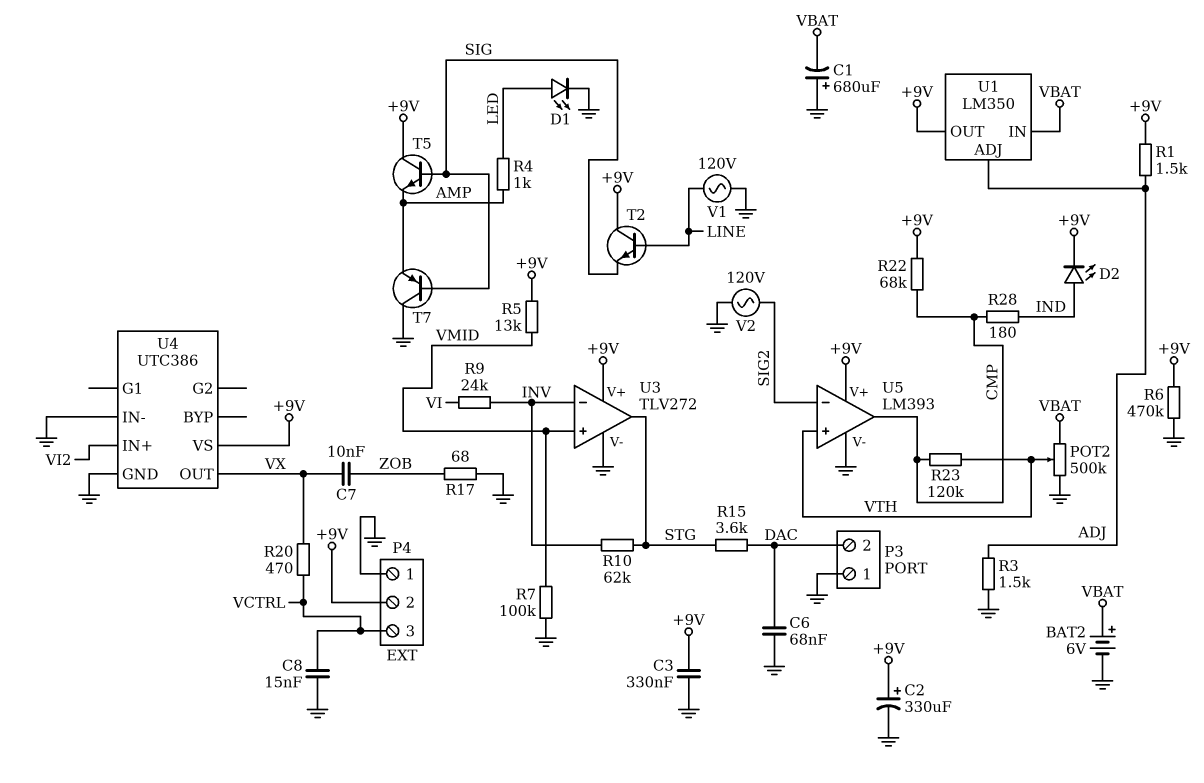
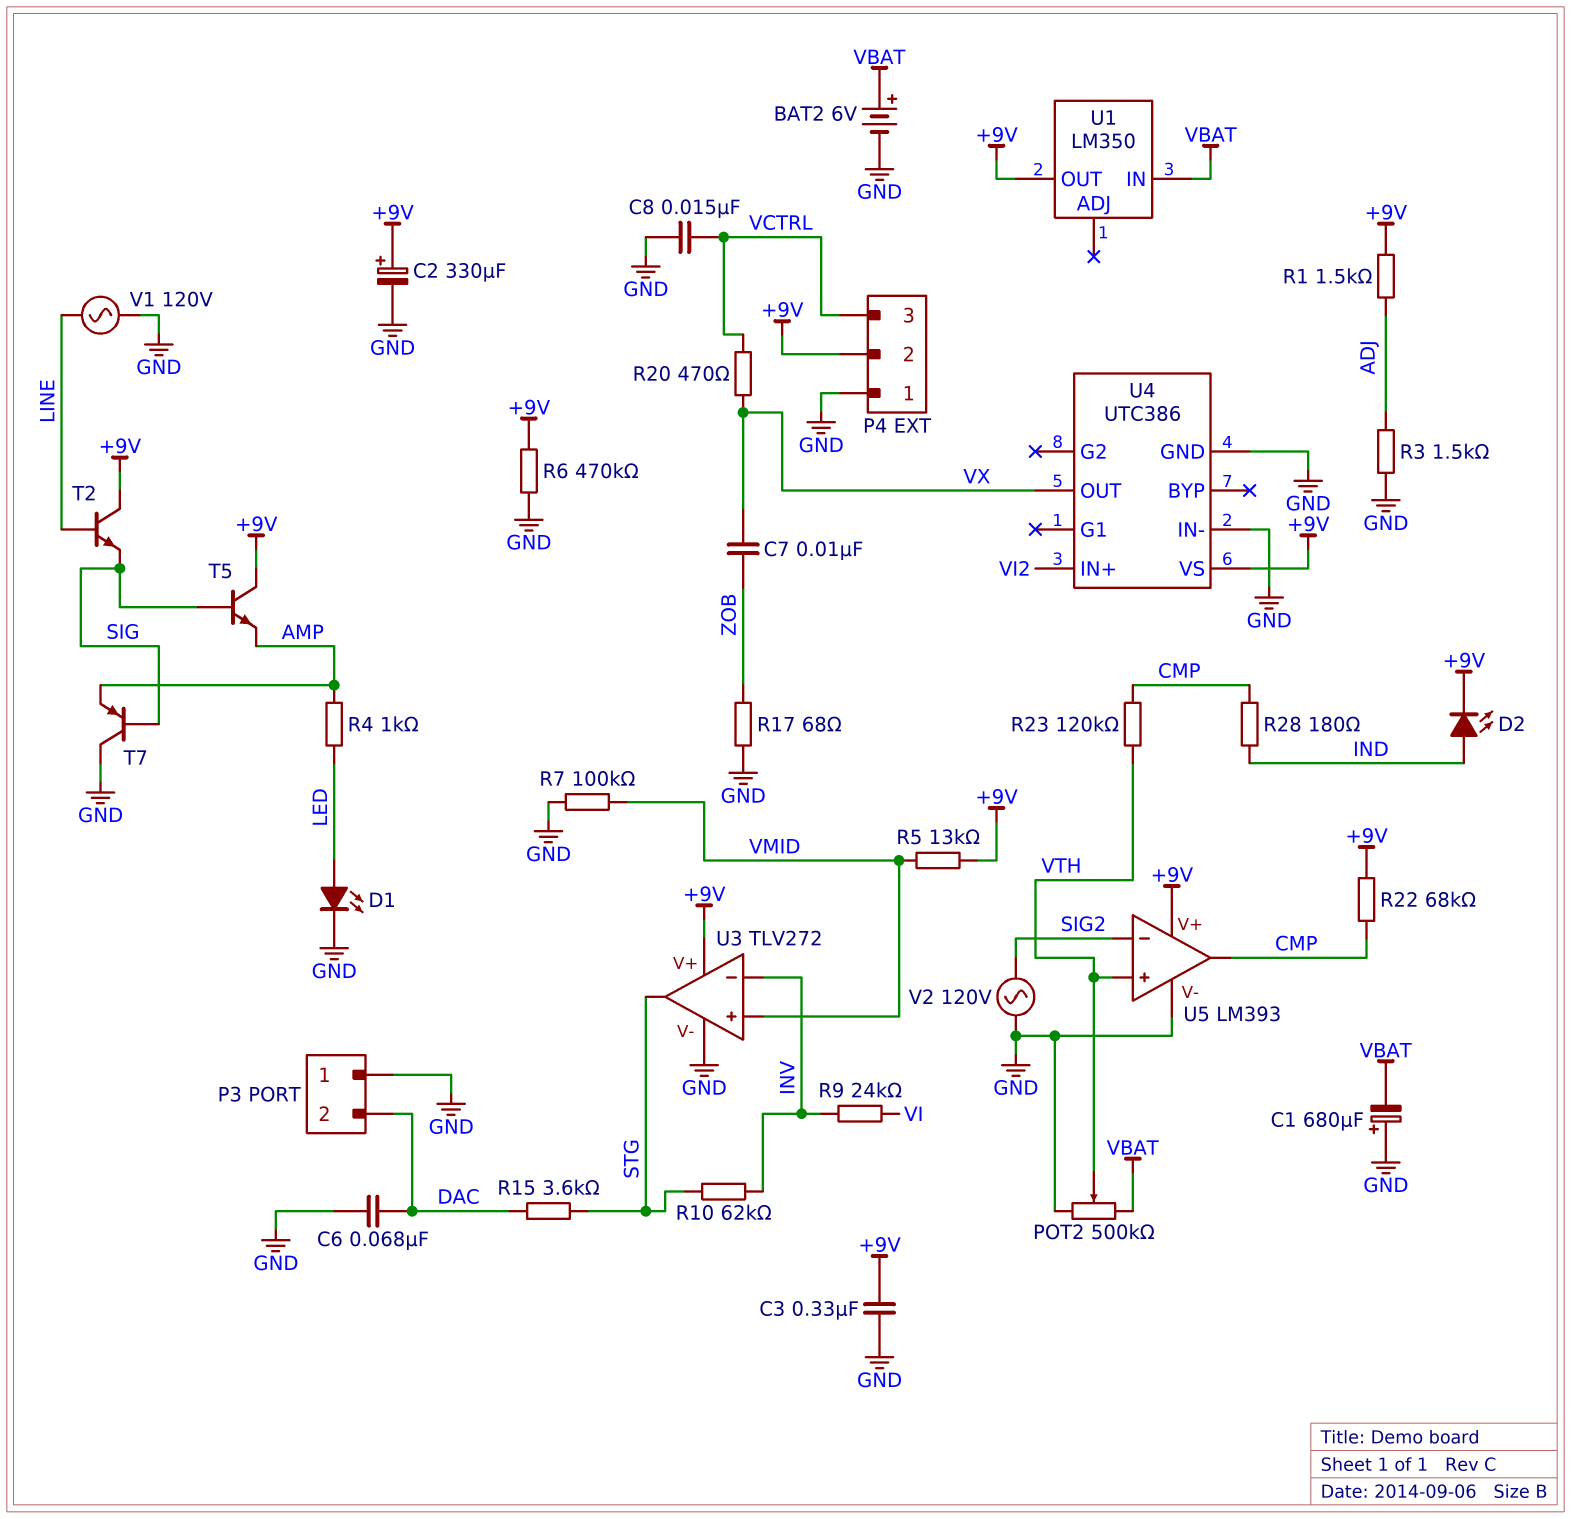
U1 pin ADJ: ADJ -> none

